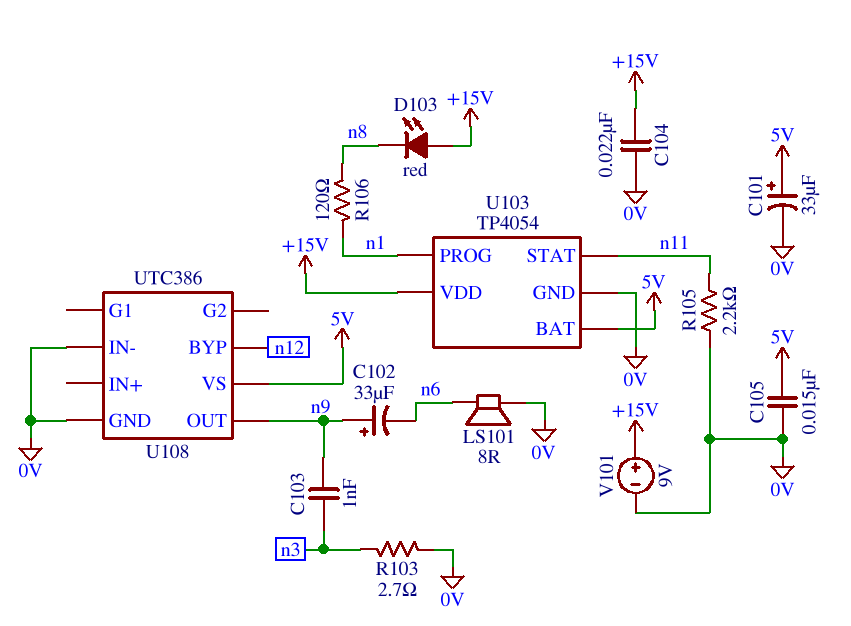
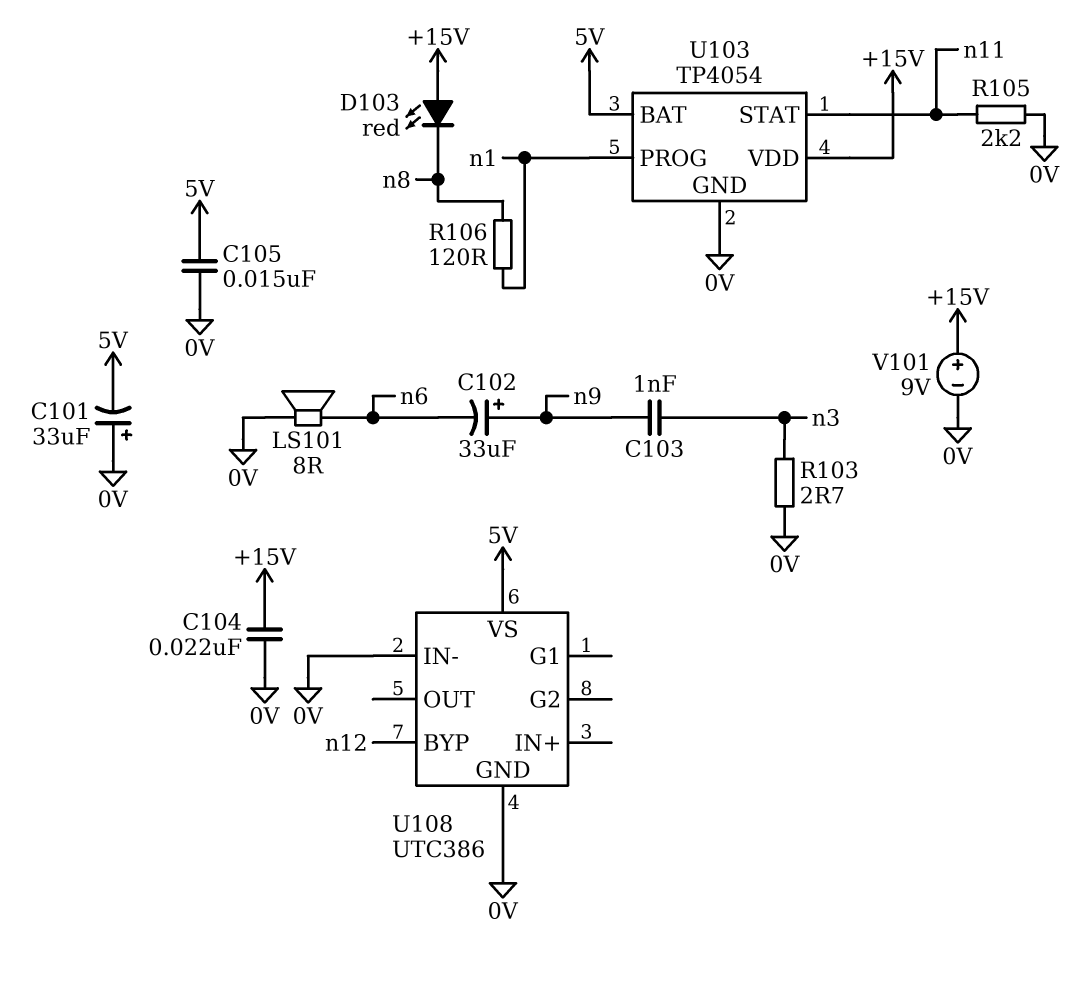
C101: 33uF (plus 5V, minus 0V) -> 33uF (plus 0V, minus 5V)
U108 pin OUT: n9 -> none

